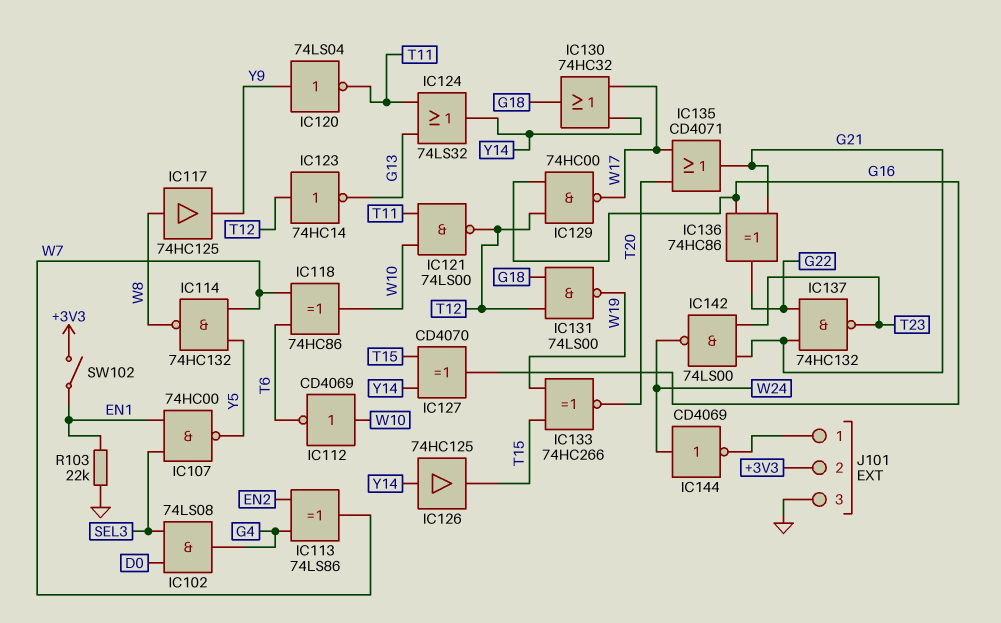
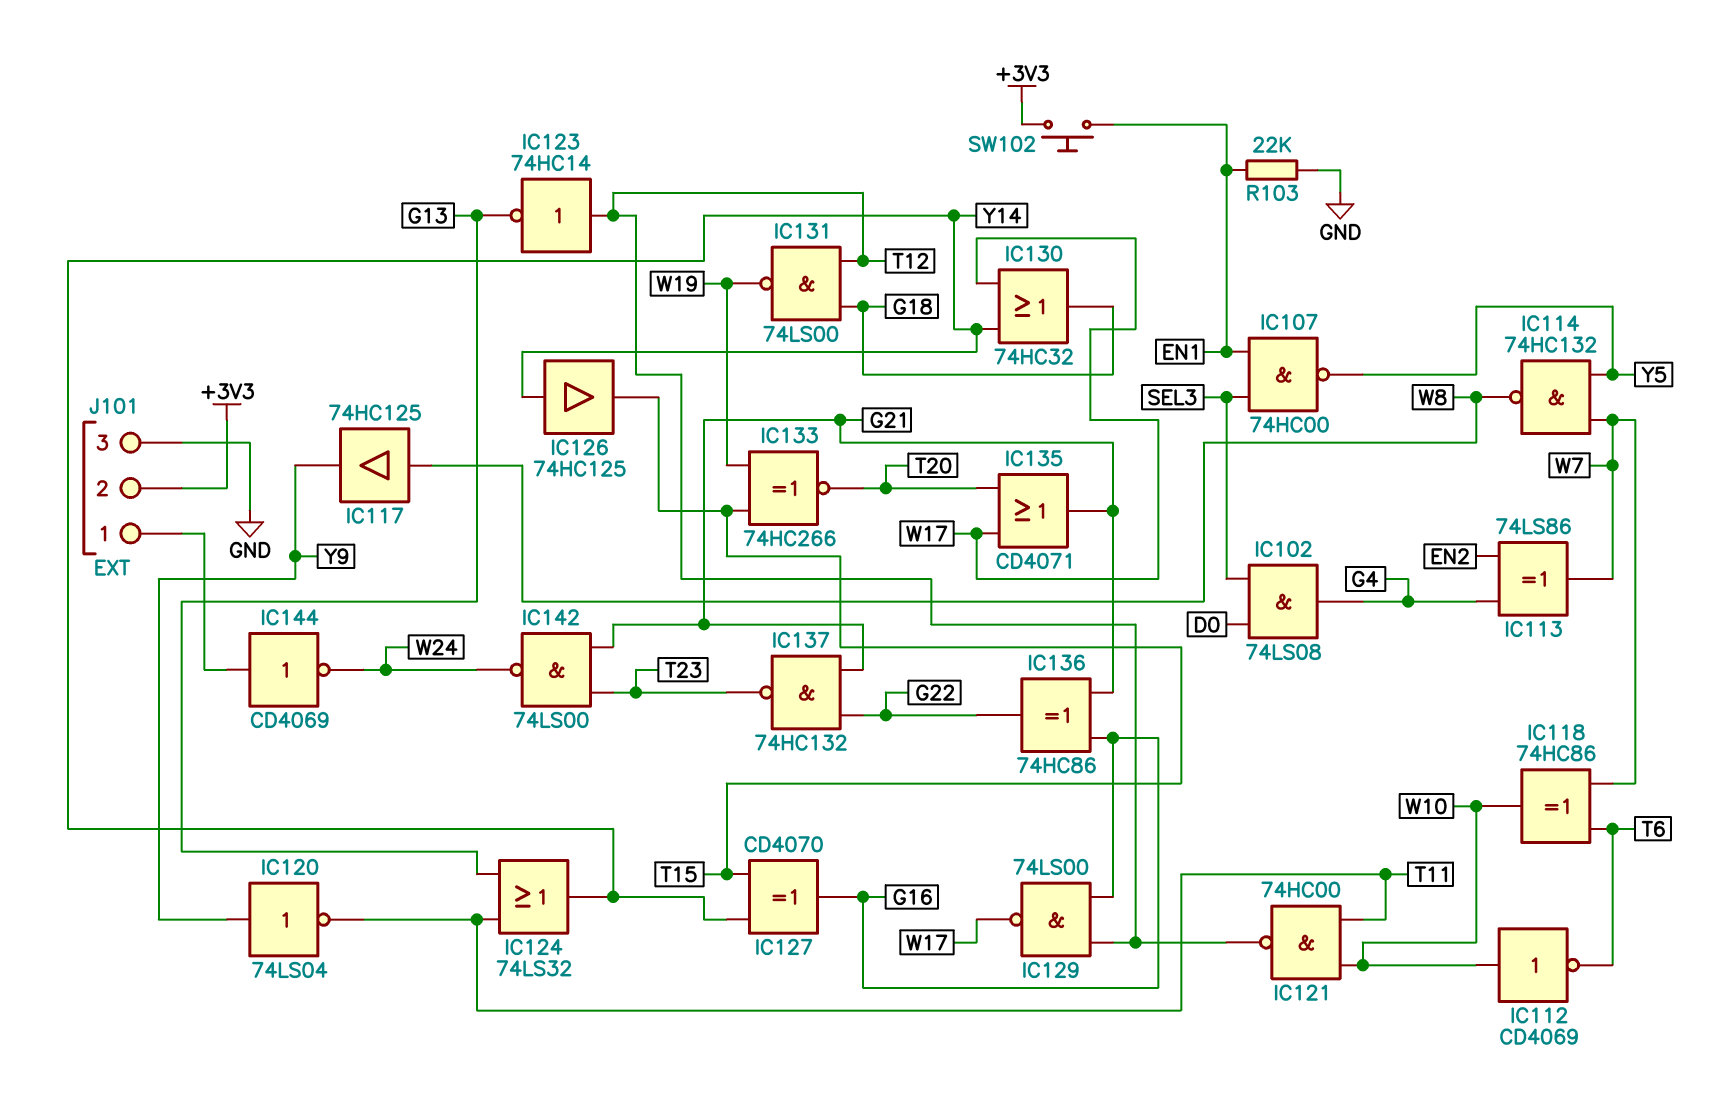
IC121: NAND 74LS00 (in T11, in W10, out T12) -> NAND 74HC00 (in T11, in W10, out T12)
IC129: NAND 74HC00 (in G16, in T12, out W17) -> NAND 74LS00 (in G16, in T12, out W17)
IC144: NOT CD4069 (in W24, out J101/1) -> NOT CD4069 (in J101/1, out W24)
SW102: switch (+3V3, EN1) -> button (+3V3, EN1)

